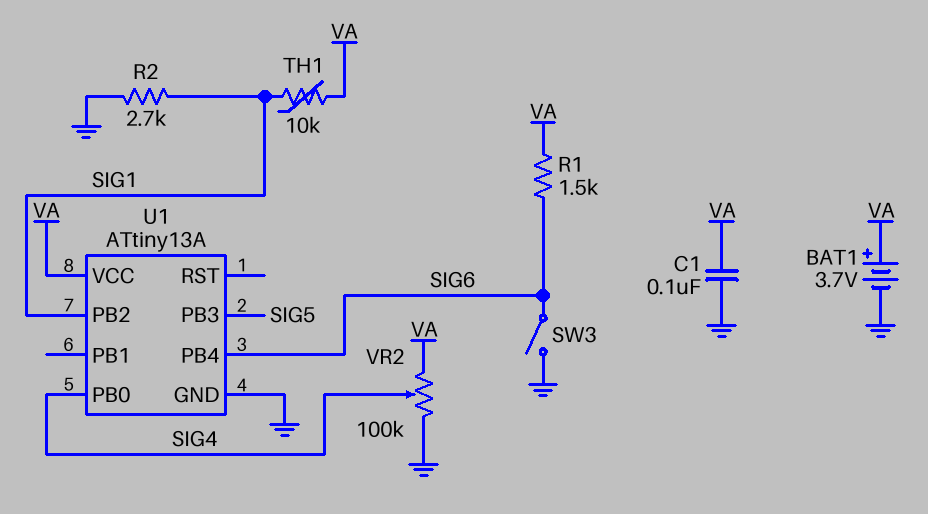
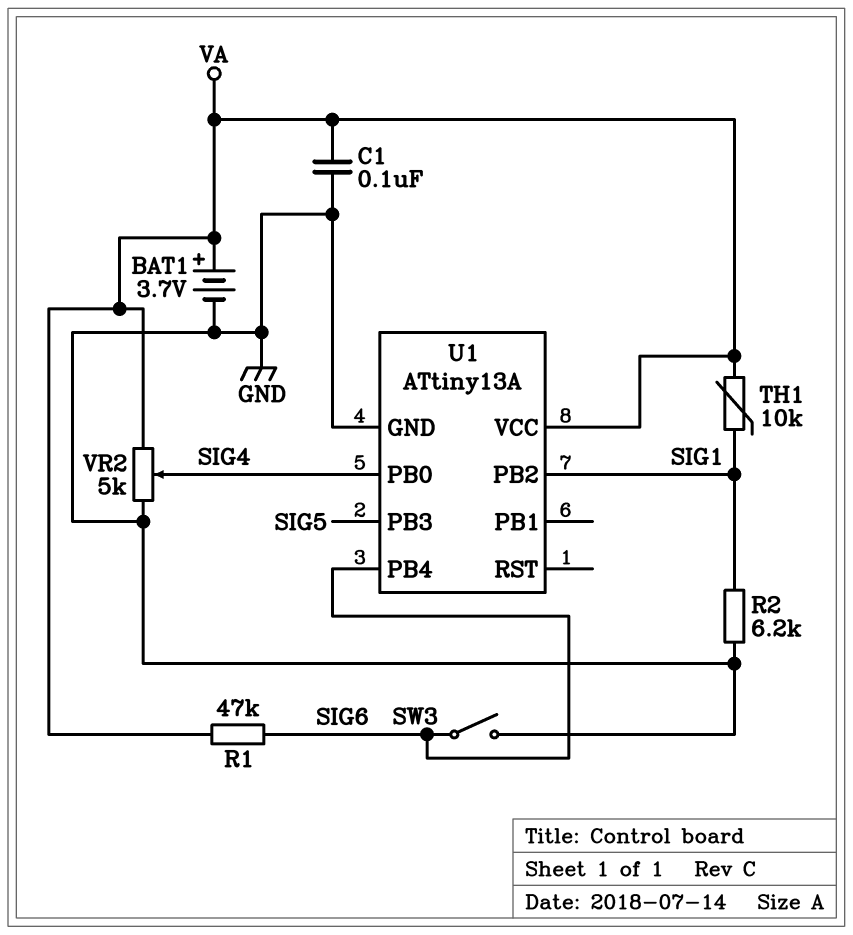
R1: 1.5k (SIG6, VA) -> 47k (SIG6, VA)
R2: 2.7k (GND, SIG1) -> 6.2k (GND, SIG1)
VR2: 100k (GND, VA, wiper SIG4) -> 5k (GND, VA, wiper SIG4)

